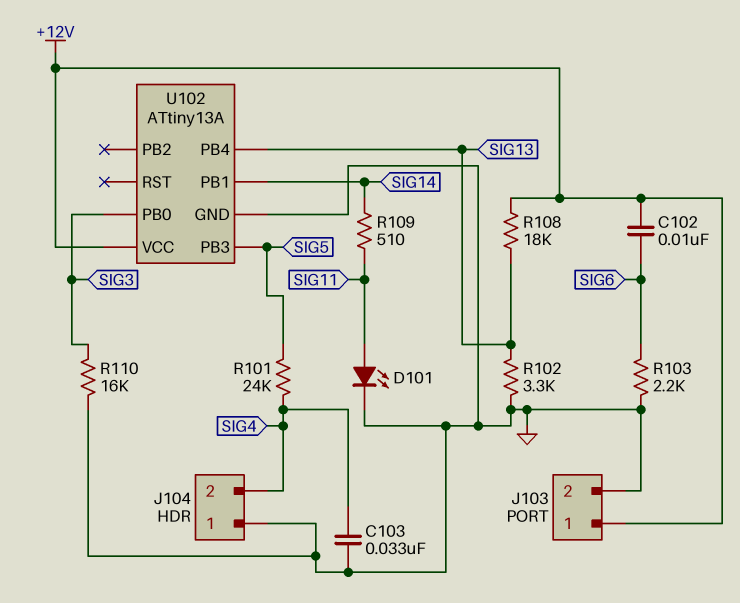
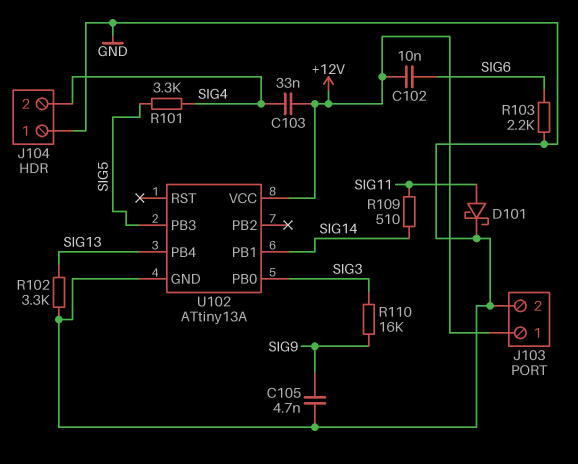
C103: 33nF (GND, SIG4) -> 33nF (+12V, SIG4)
C105: none -> 4.7nF (GND, SIG9)
D101: LED (A SIG11, K GND) -> schottky (A SIG11, K GND)
R101: 24k (SIG4, SIG5) -> 3.3k (SIG4, SIG5)
R108: 18k (+12V, SIG13) -> none
R110: 16k (GND, SIG3) -> 16k (SIG3, SIG9)

